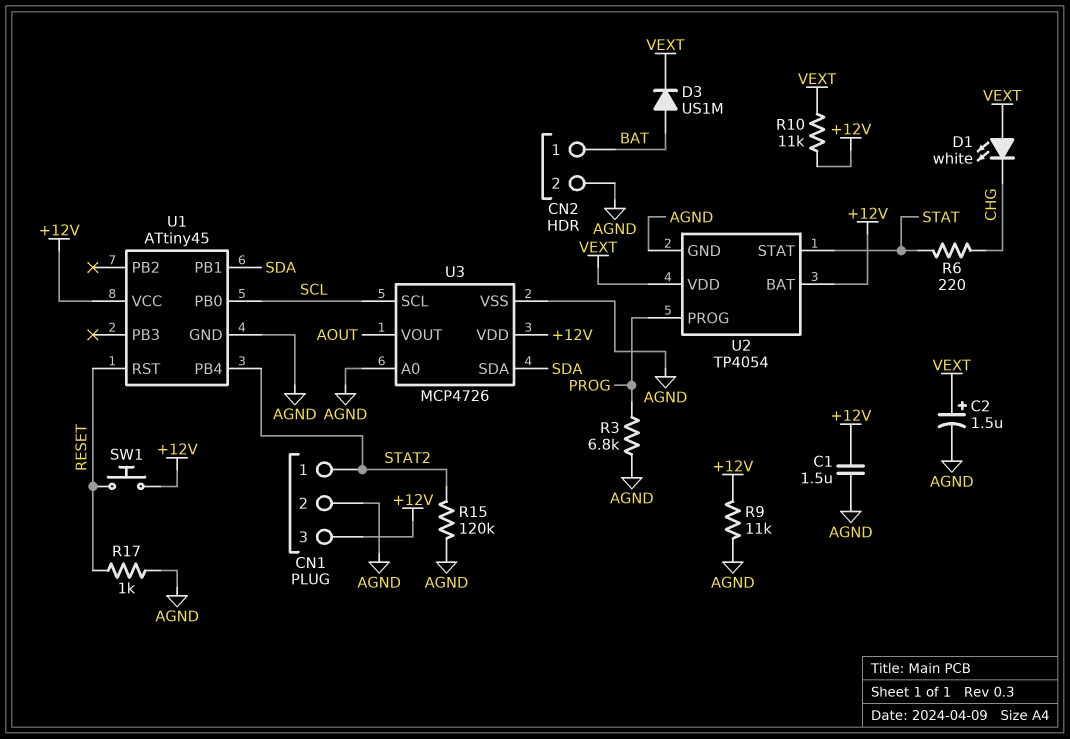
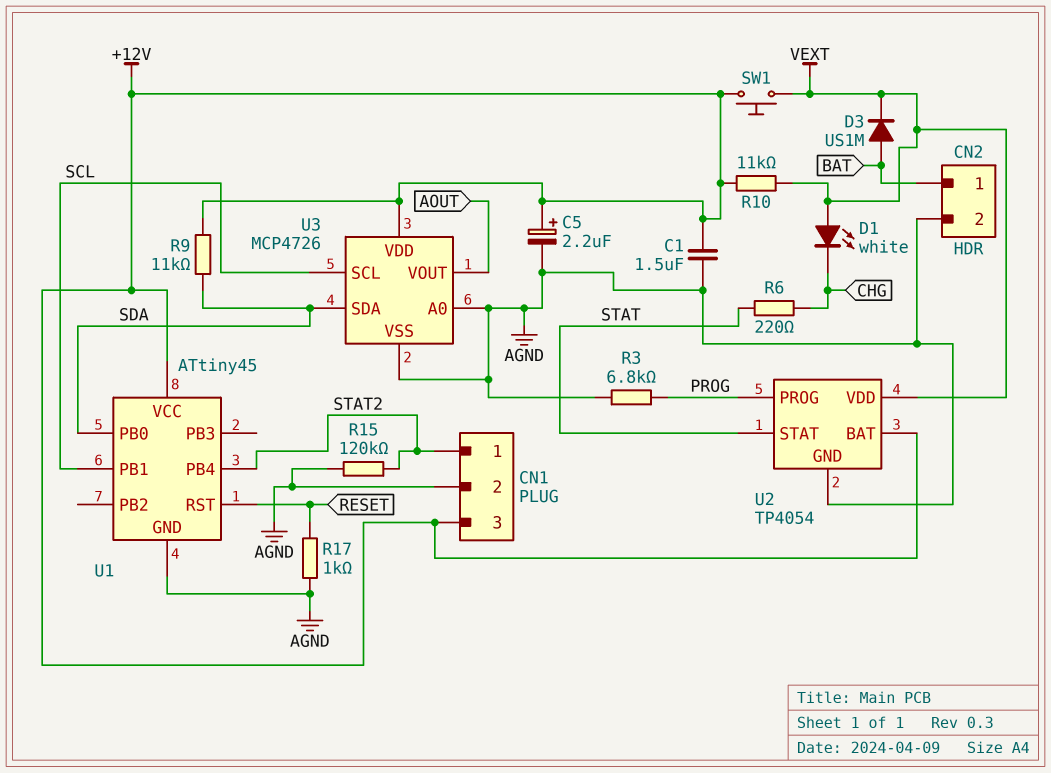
C2: 1.5uF (plus VEXT, minus AGND) -> none
C5: none -> 2.2uF (plus +12V, minus AGND)
R9: 11k (+12V, AGND) -> 11k (+12V, SDA)
SW1: button (+12V, RESET) -> button (+12V, VEXT)
U1 pin PB0: SCL -> SDA
U1 pin PB1: SDA -> SCL

